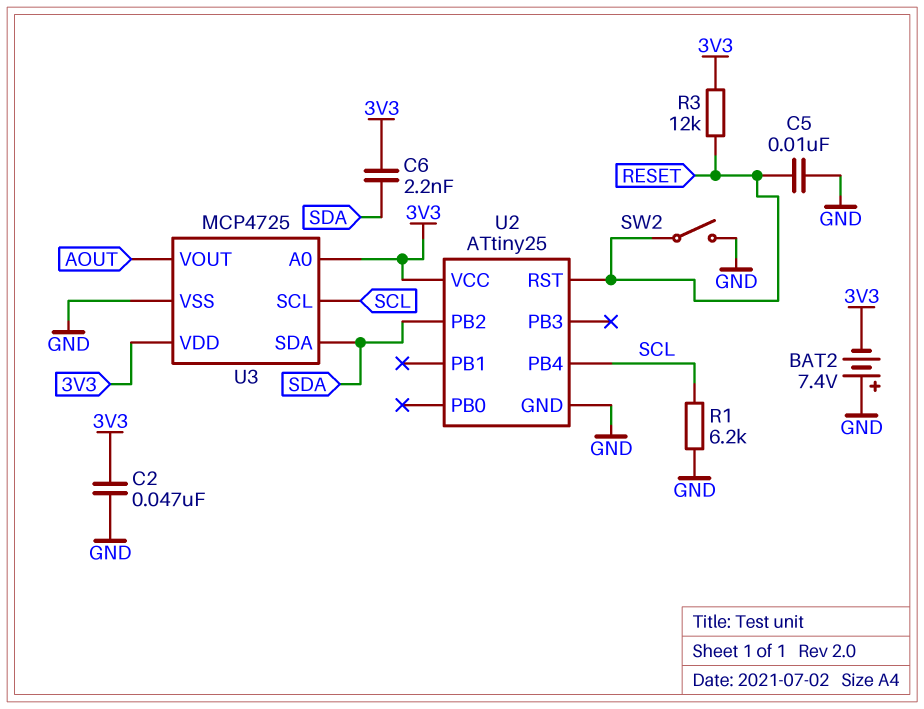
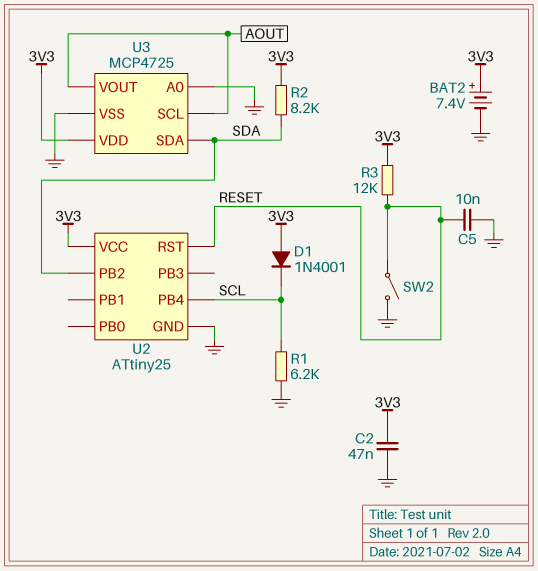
BAT2: 7.4V (plus GND, minus 3V3) -> 7.4V (plus 3V3, minus GND)
C6: 2.2nF (3V3, SDA) -> none
D1: none -> diode 1N4001 (A 3V3, K SCL)
R2: none -> 8.2k (3V3, SDA)
U3 pin A0: 3V3 -> GND
U3 pin SCL: SCL -> AOUT

